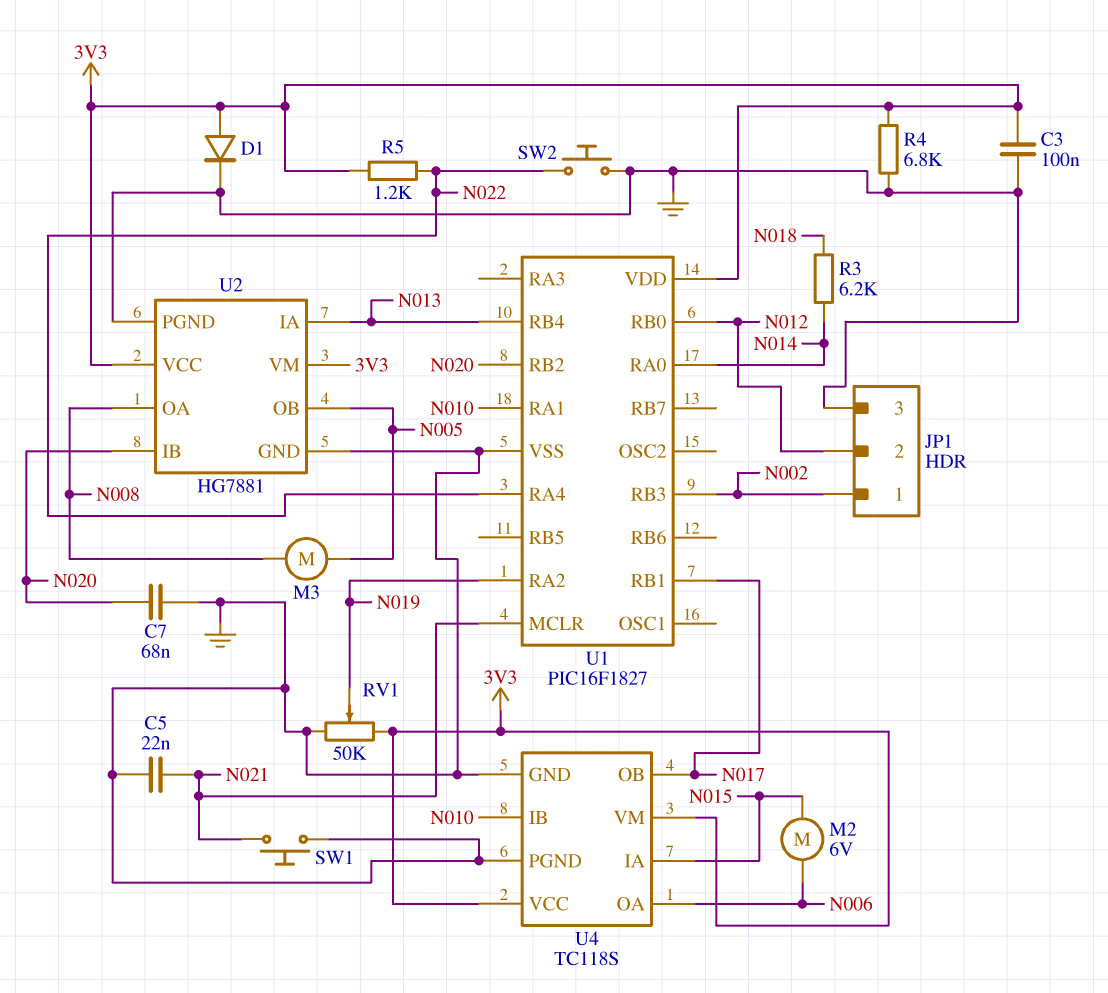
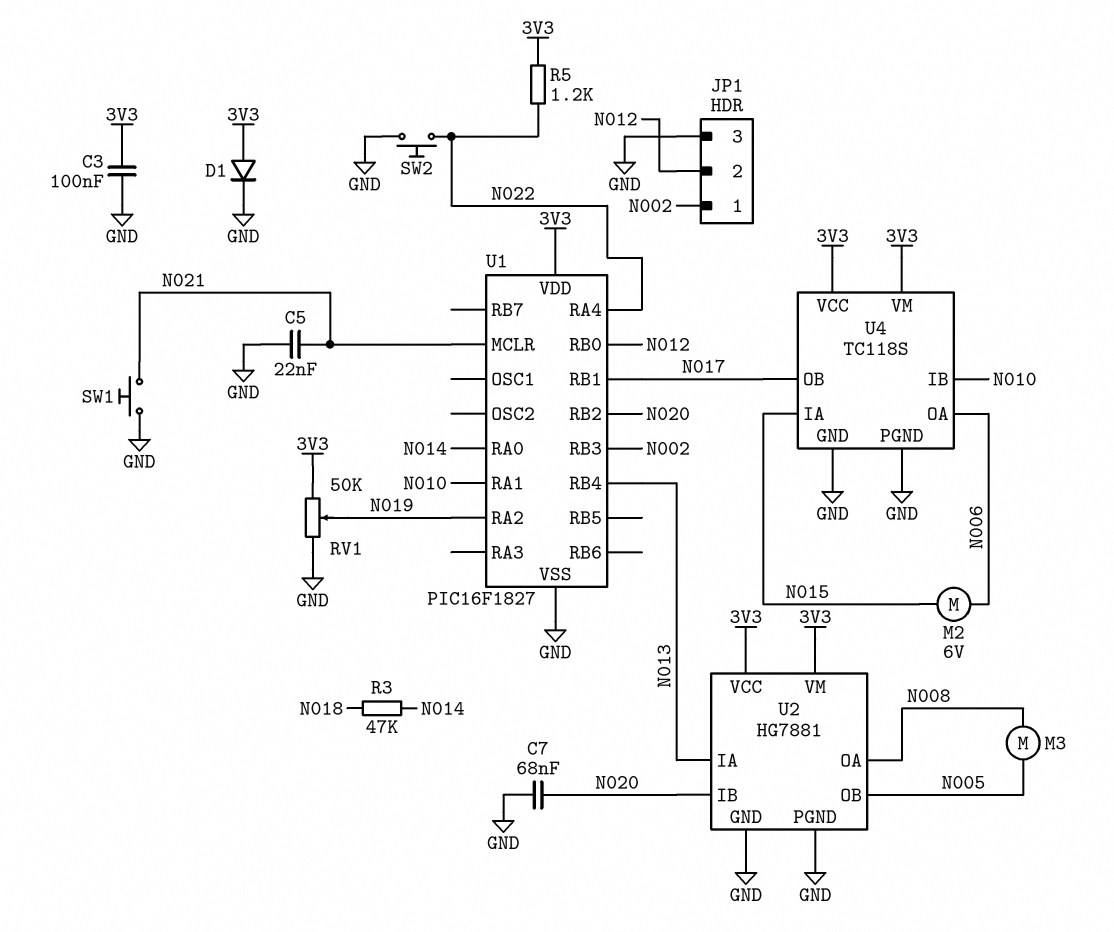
R3: 6.2k (N014, N018) -> 47k (N014, N018)
R4: 6.8k (3V3, GND) -> none

